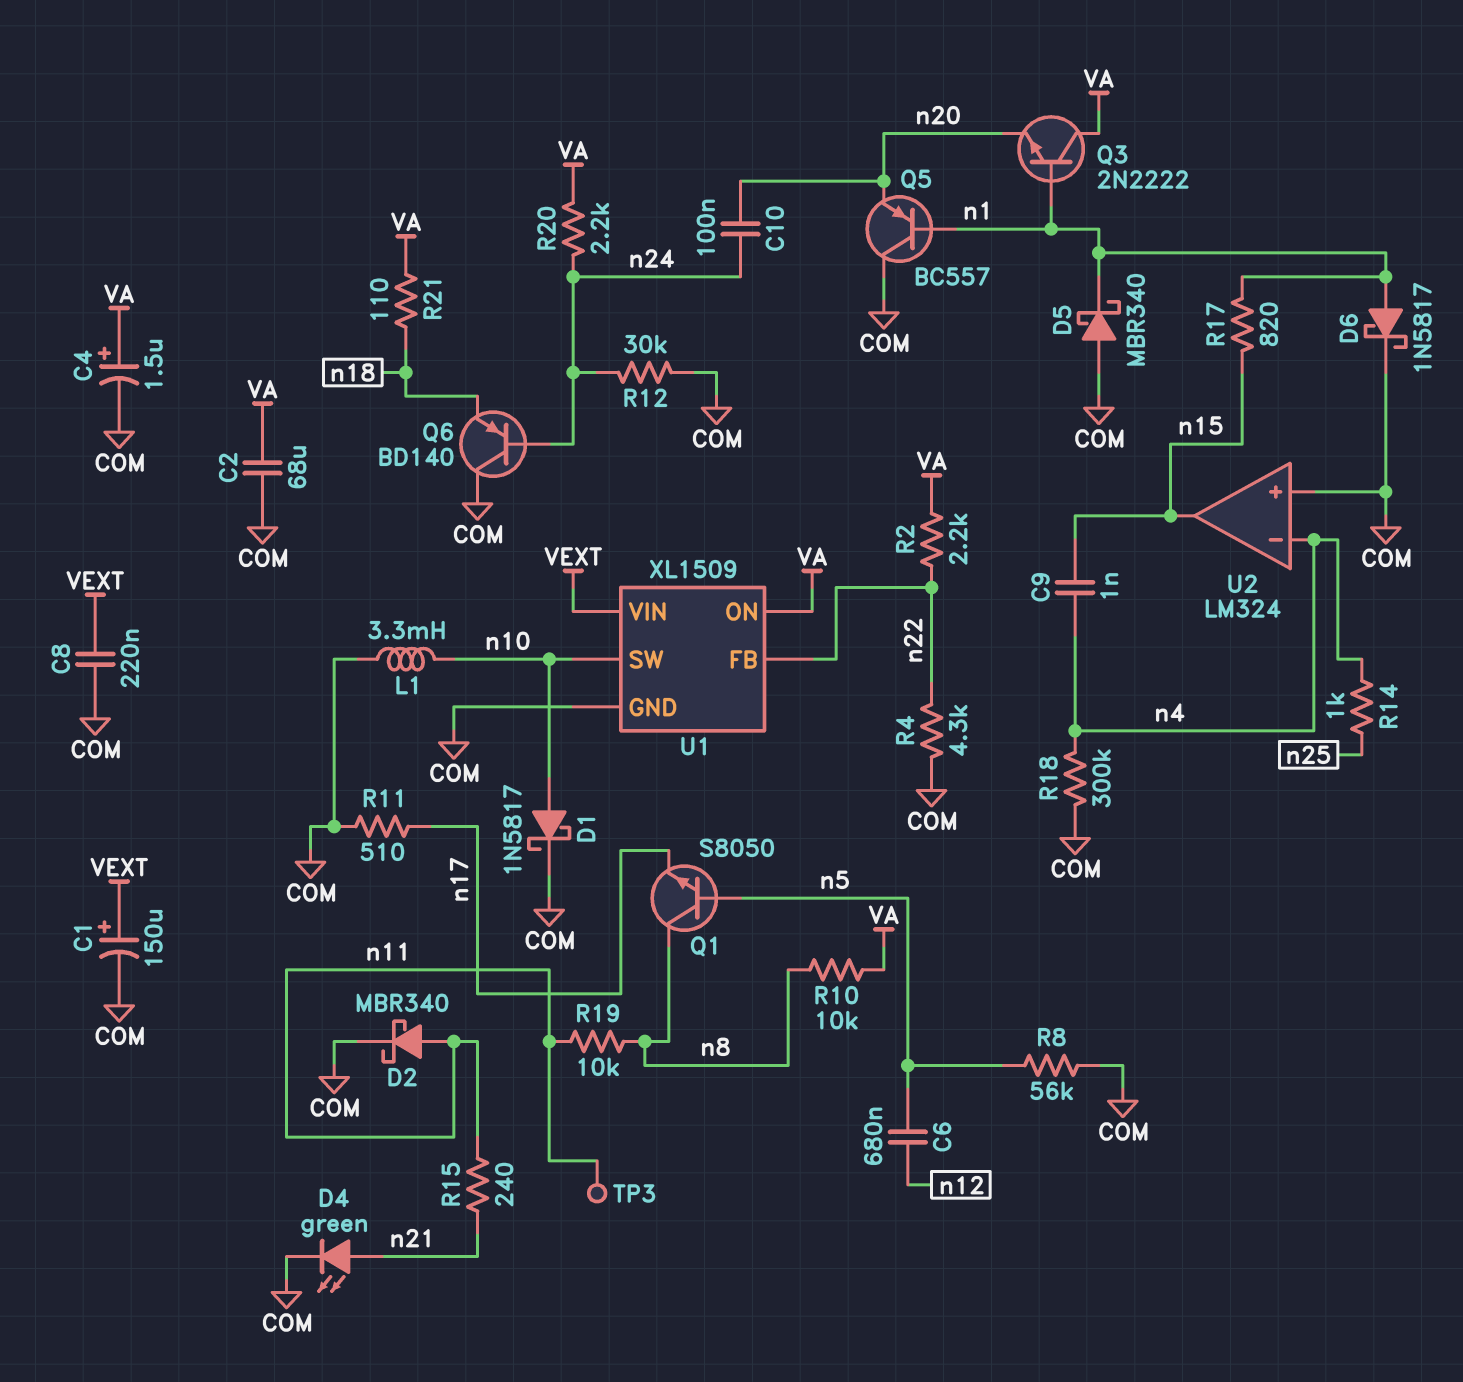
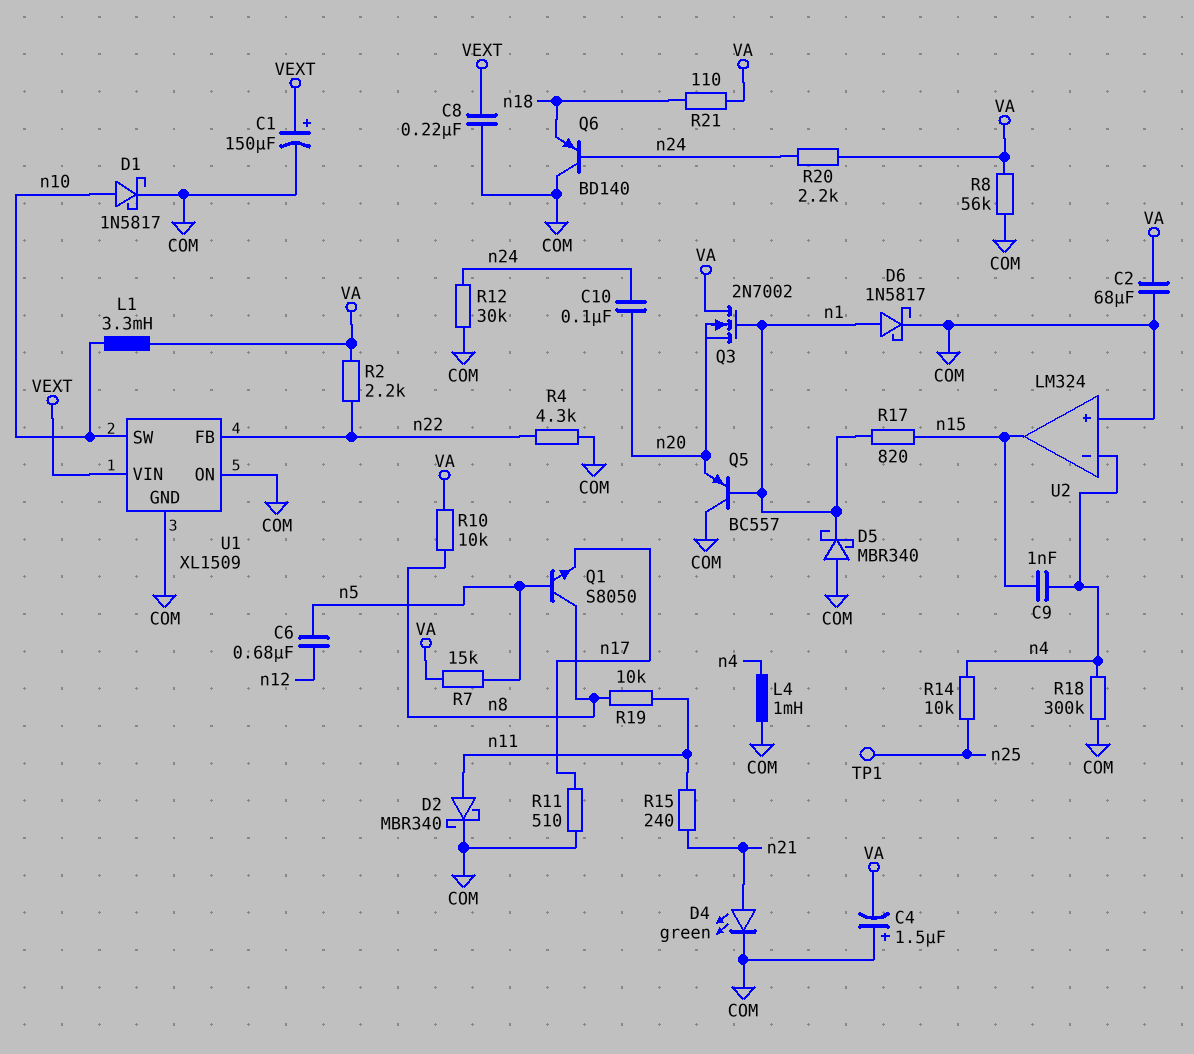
C4: 1.5uF (plus VA, minus COM) -> 1.5uF (plus COM, minus VA)
L1: 3.3mH (COM, n10) -> 3.3mH (VA, n10)
L4: none -> 1mH (COM, n4)
Q3: NPN 2N2222 (B n1, C VA, E n20) -> NMOS 2N7002 (G n1, D VA, S n20)
R7: none -> 15k (VA, n5)
R8: 56k (COM, n5) -> 56k (COM, VA)
R14: 1k (n4, n25) -> 10k (n4, n25)
TP1: none -> test point (n25)
TP3: test point (n11) -> none
U1 pin ON: VA -> COM

